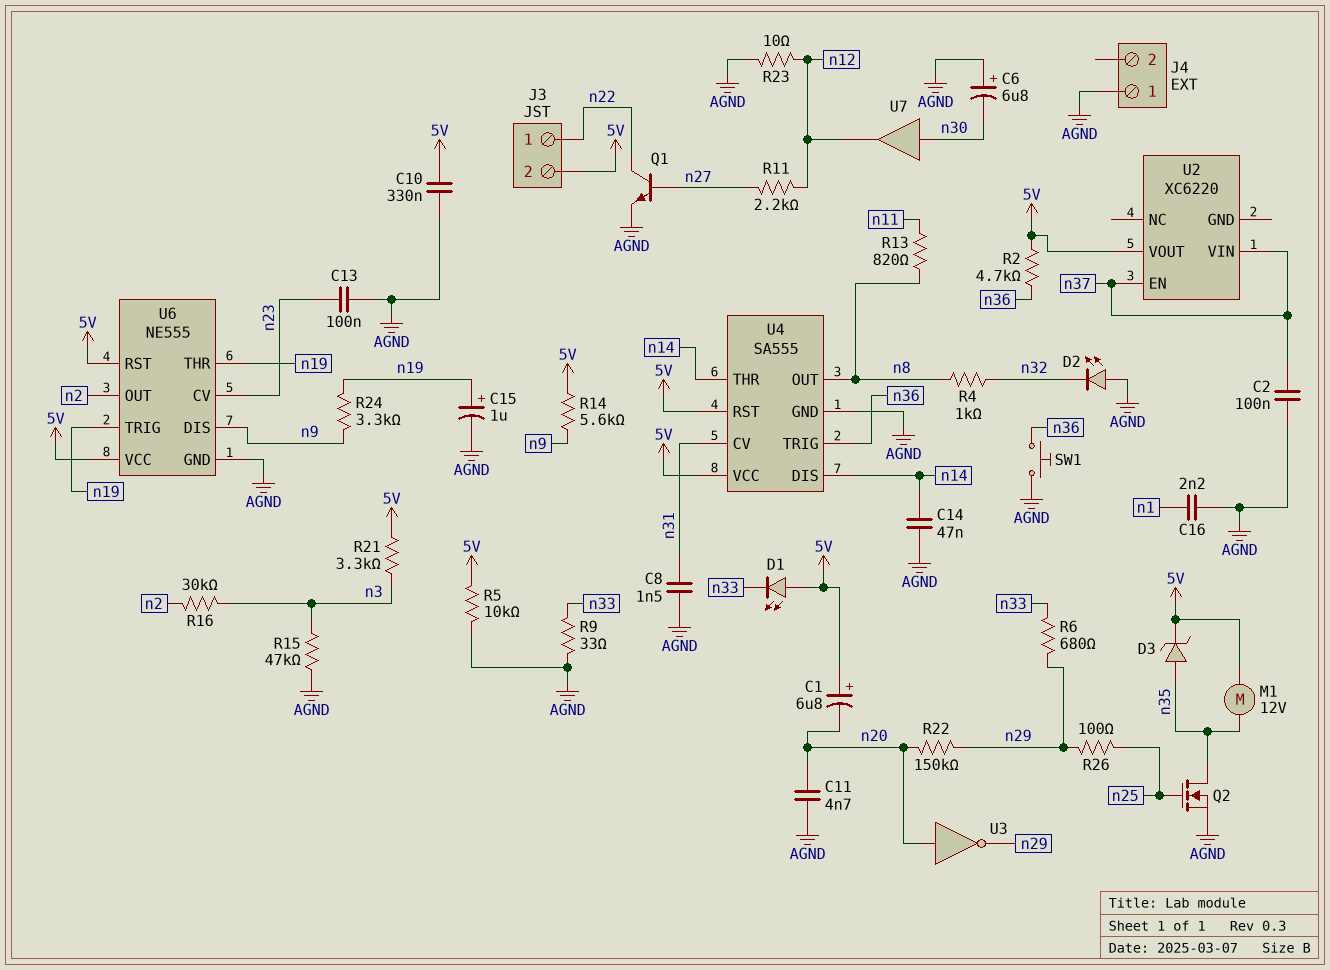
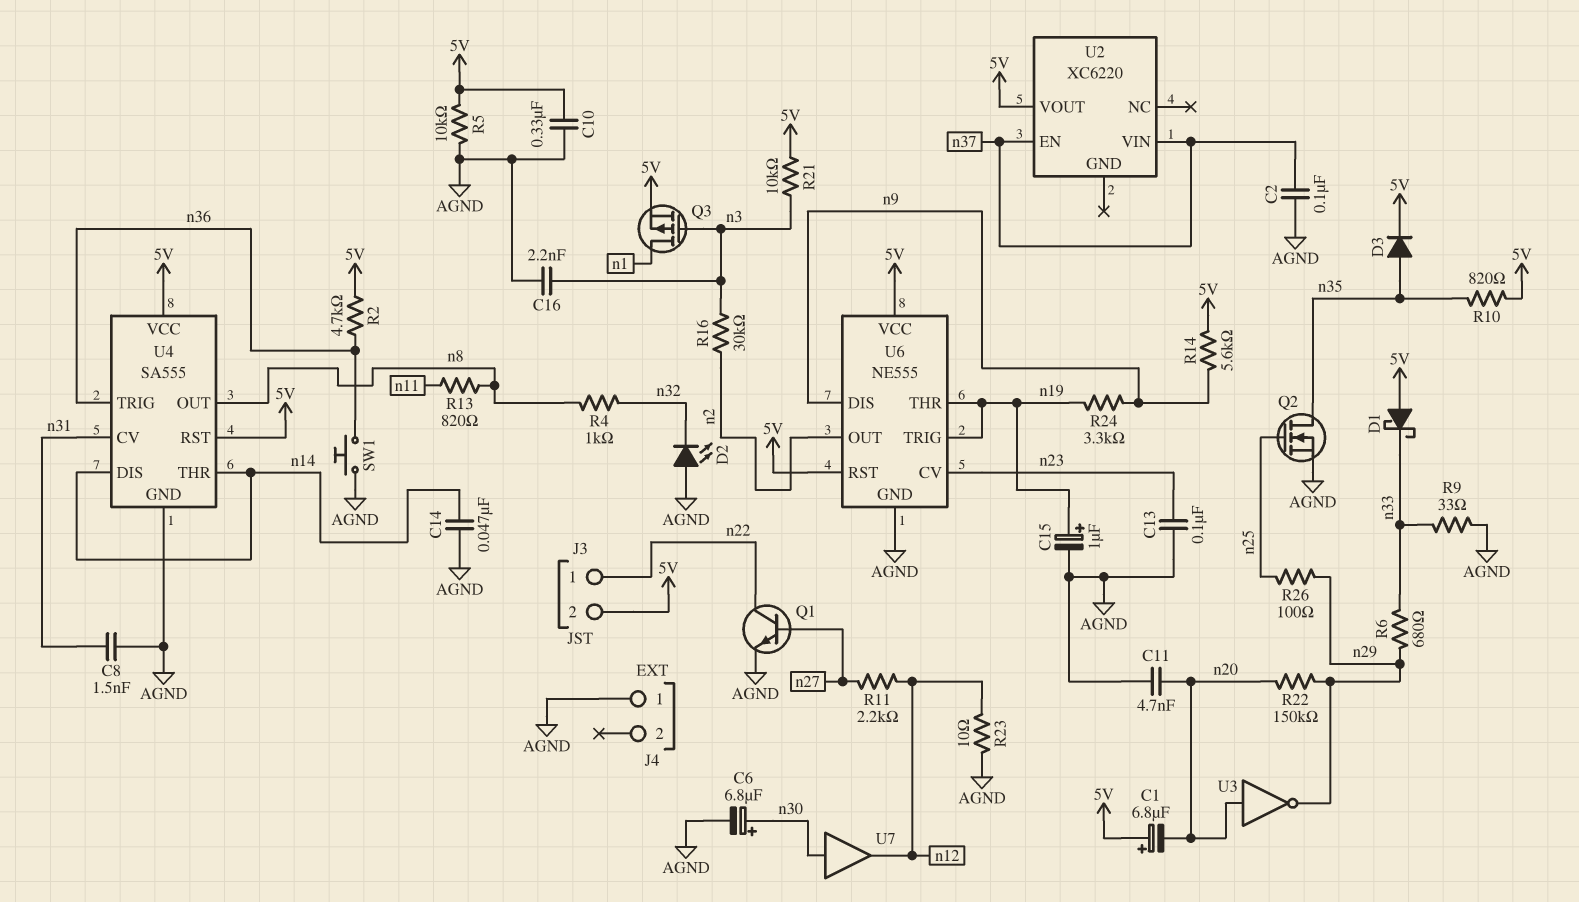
C6: 6.8uF (plus AGND, minus n30) -> 6.8uF (plus n30, minus AGND)
C16: 2.2nF (AGND, n1) -> 2.2nF (AGND, n3)
D1: LED (A 5V, K n33) -> schottky (A 5V, K n33)
D3: zener (A n35, K 5V) -> diode (A n35, K 5V)
M1: motor 12V (5V, n35) -> none
Q3: none -> PMOS (G n3, D n1, S 5V)
R10: none -> 820 (5V, n35)
R15: 47k (AGND, n3) -> none
R21: 3.3k (5V, n3) -> 10k (5V, n3)

